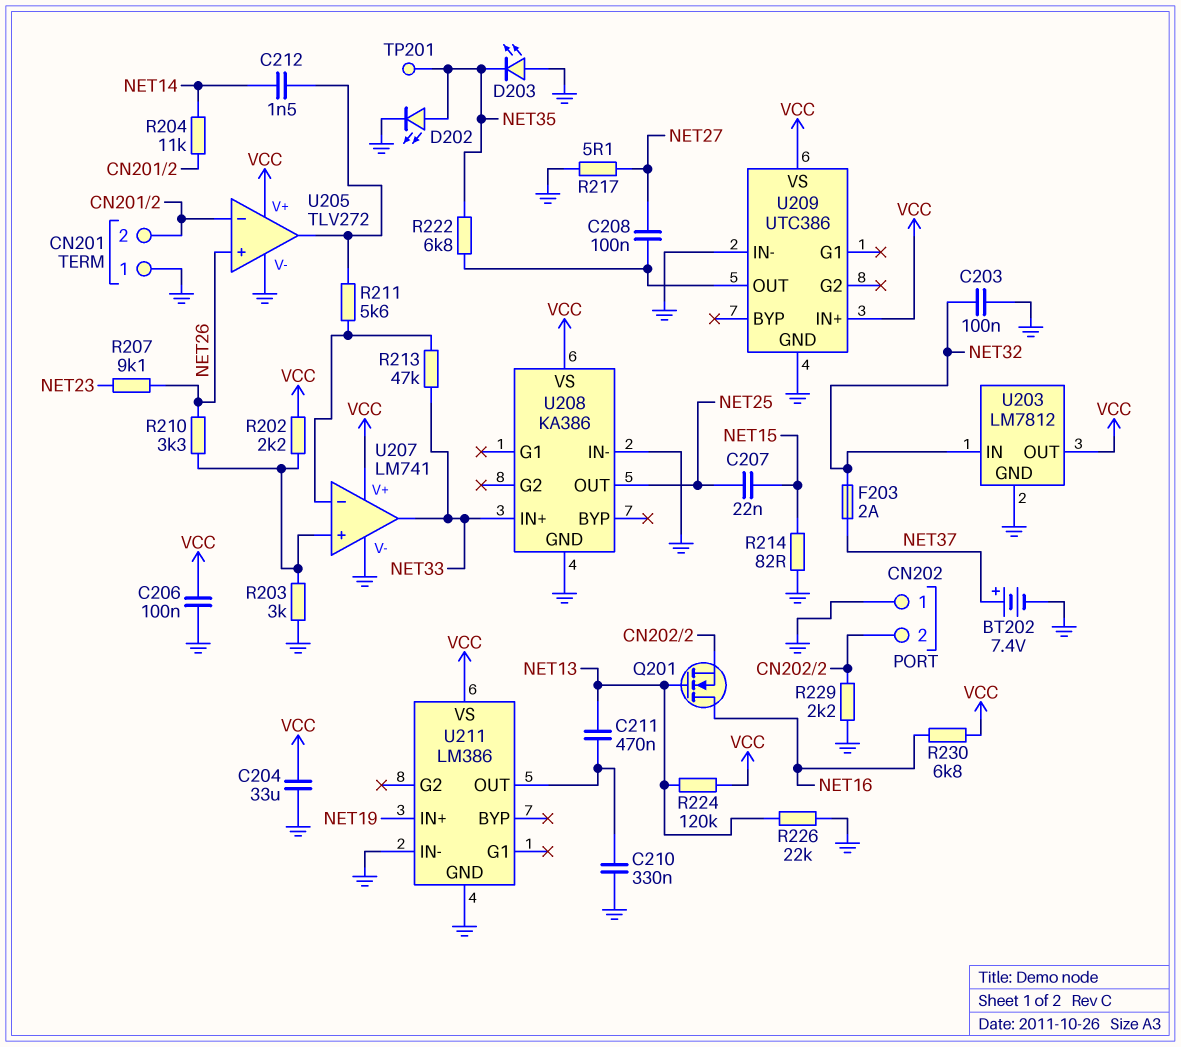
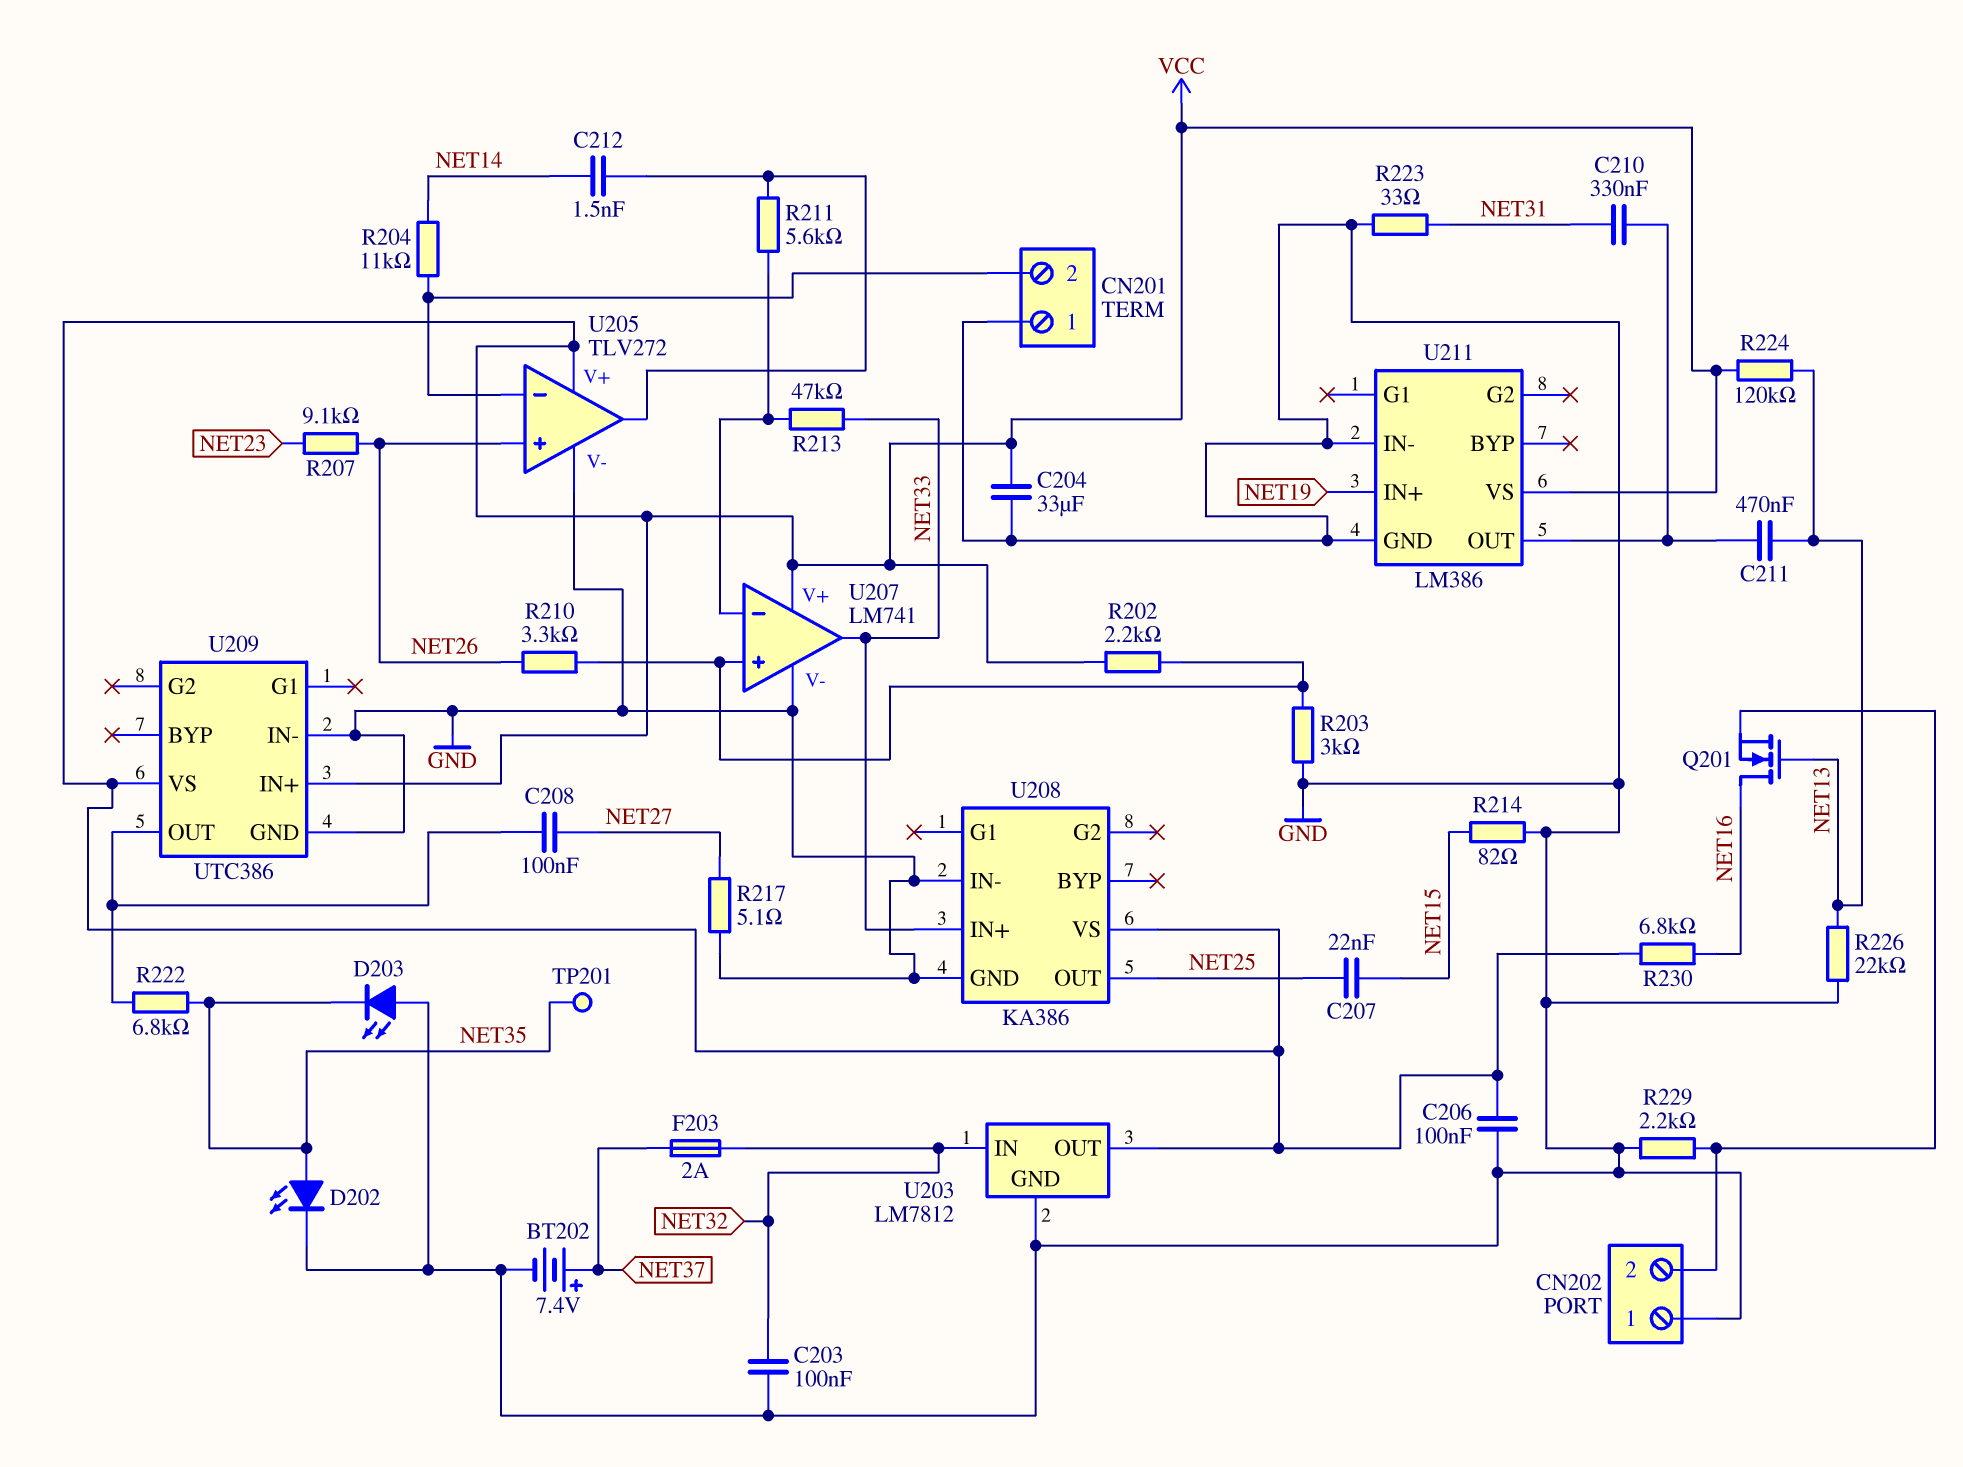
C210: 330nF (GND, U211/OUT) -> 330nF (NET31, U211/OUT)
R223: none -> 33 (GND, NET31)

